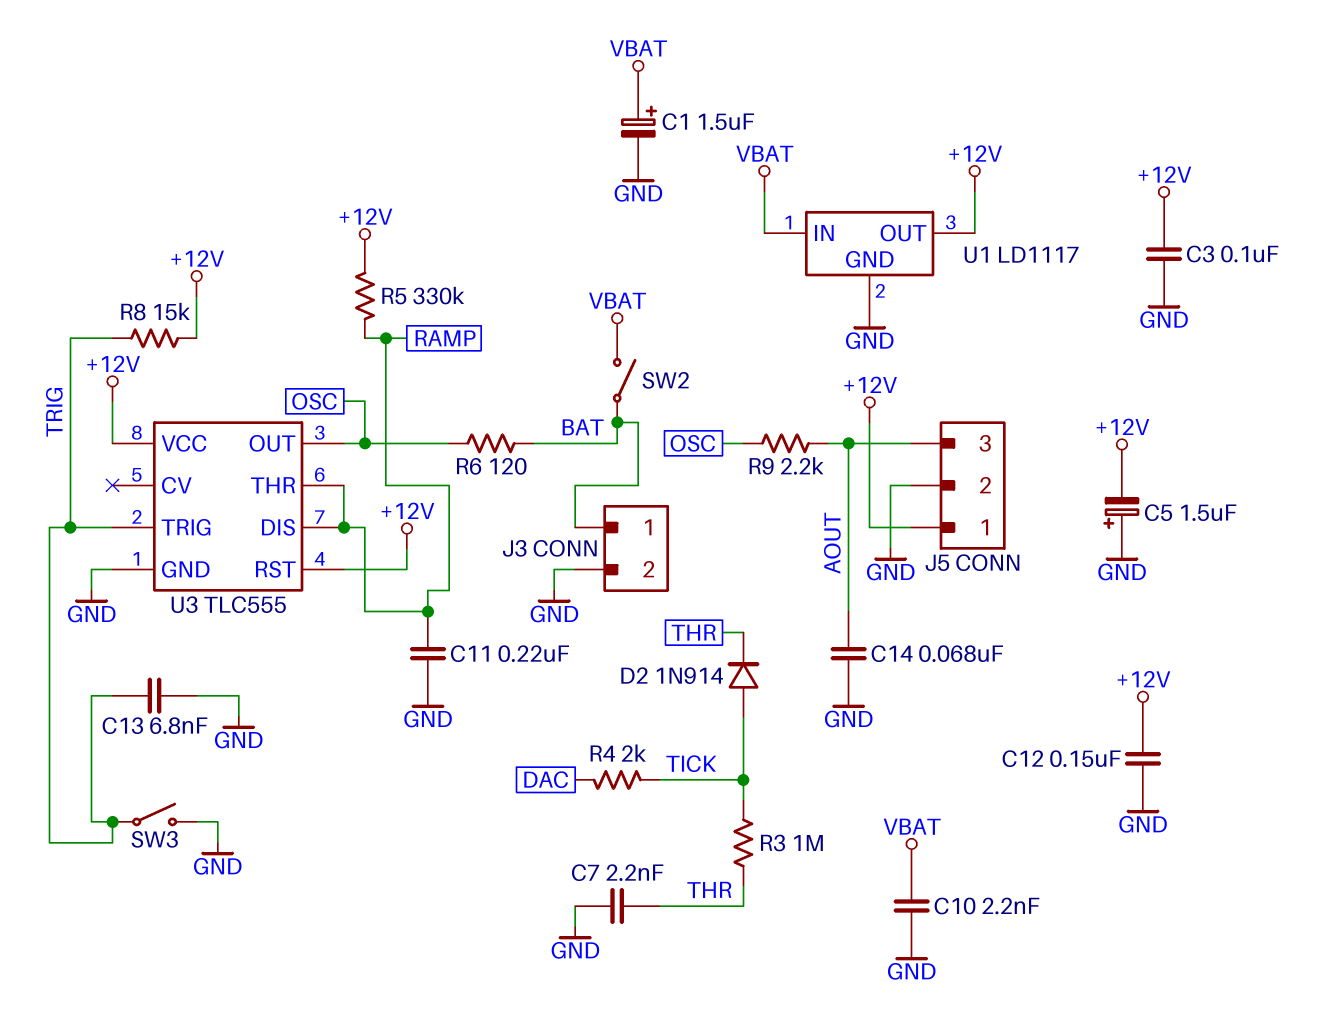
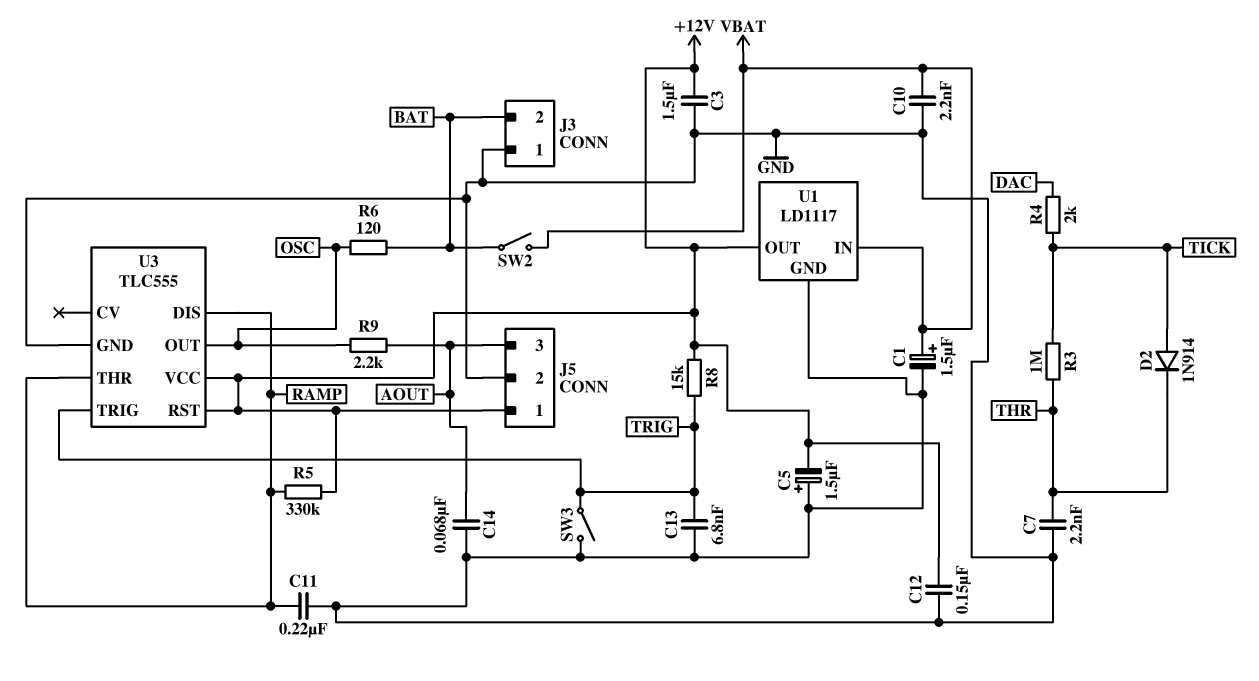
C3: 100nF (+12V, GND) -> 1.5uF (+12V, GND)
J3 pin 1: BAT -> GND
J3 pin 2: GND -> BAT

